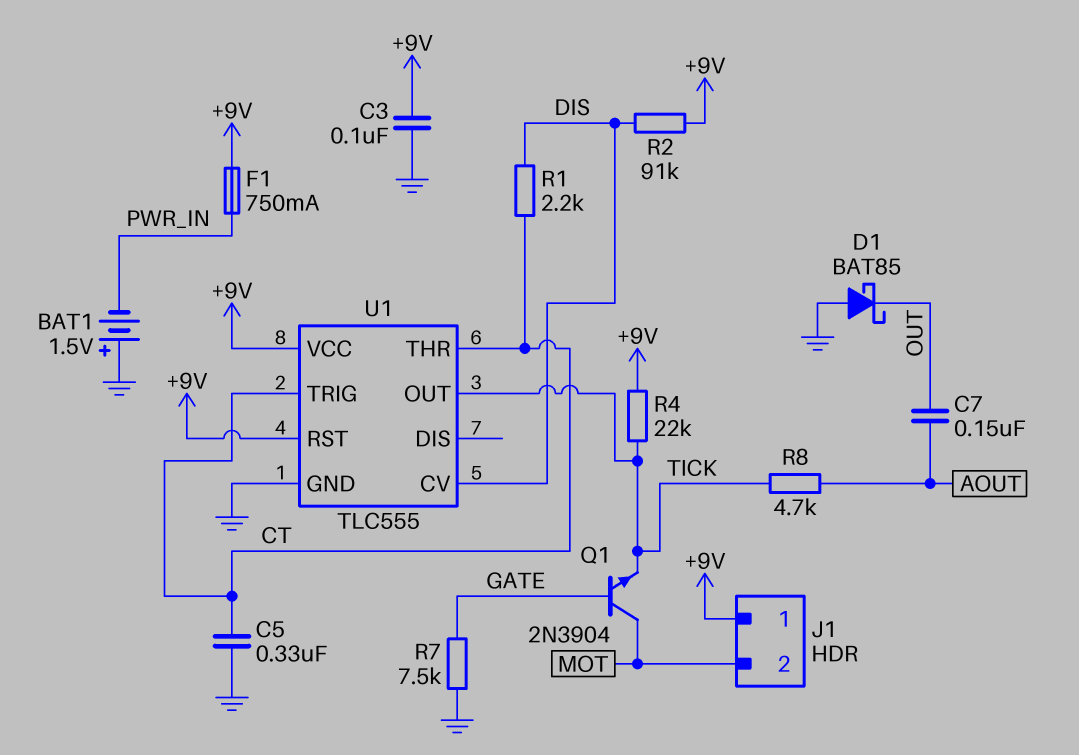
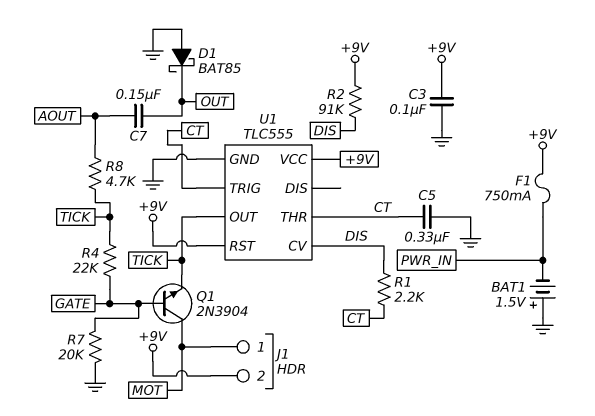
J1 pin 1: +9V -> MOT
J1 pin 2: MOT -> +9V
R4: 22k (+9V, TICK) -> 22k (GATE, TICK)
R7: 7.5k (GATE, GND) -> 20k (GATE, GND)

